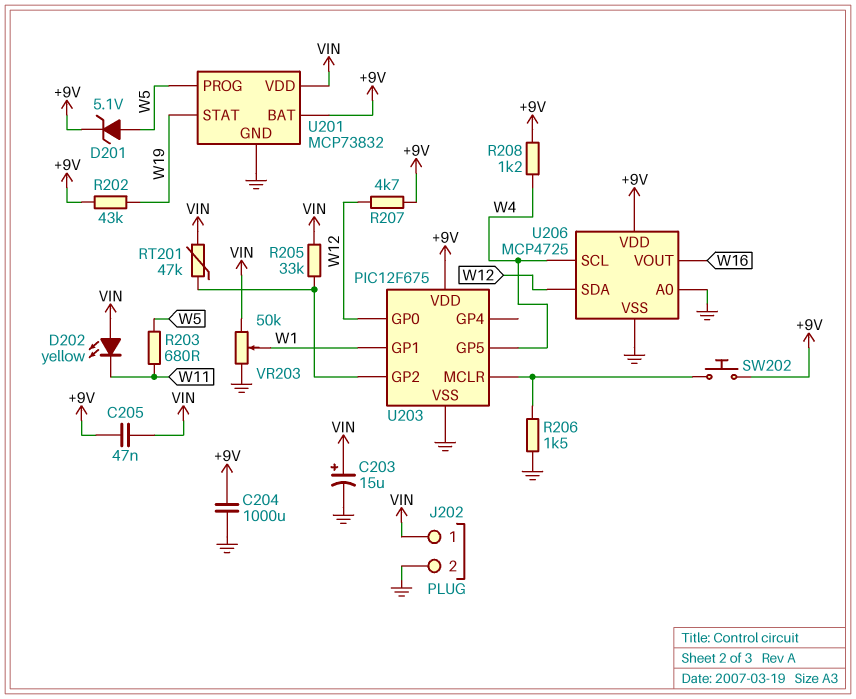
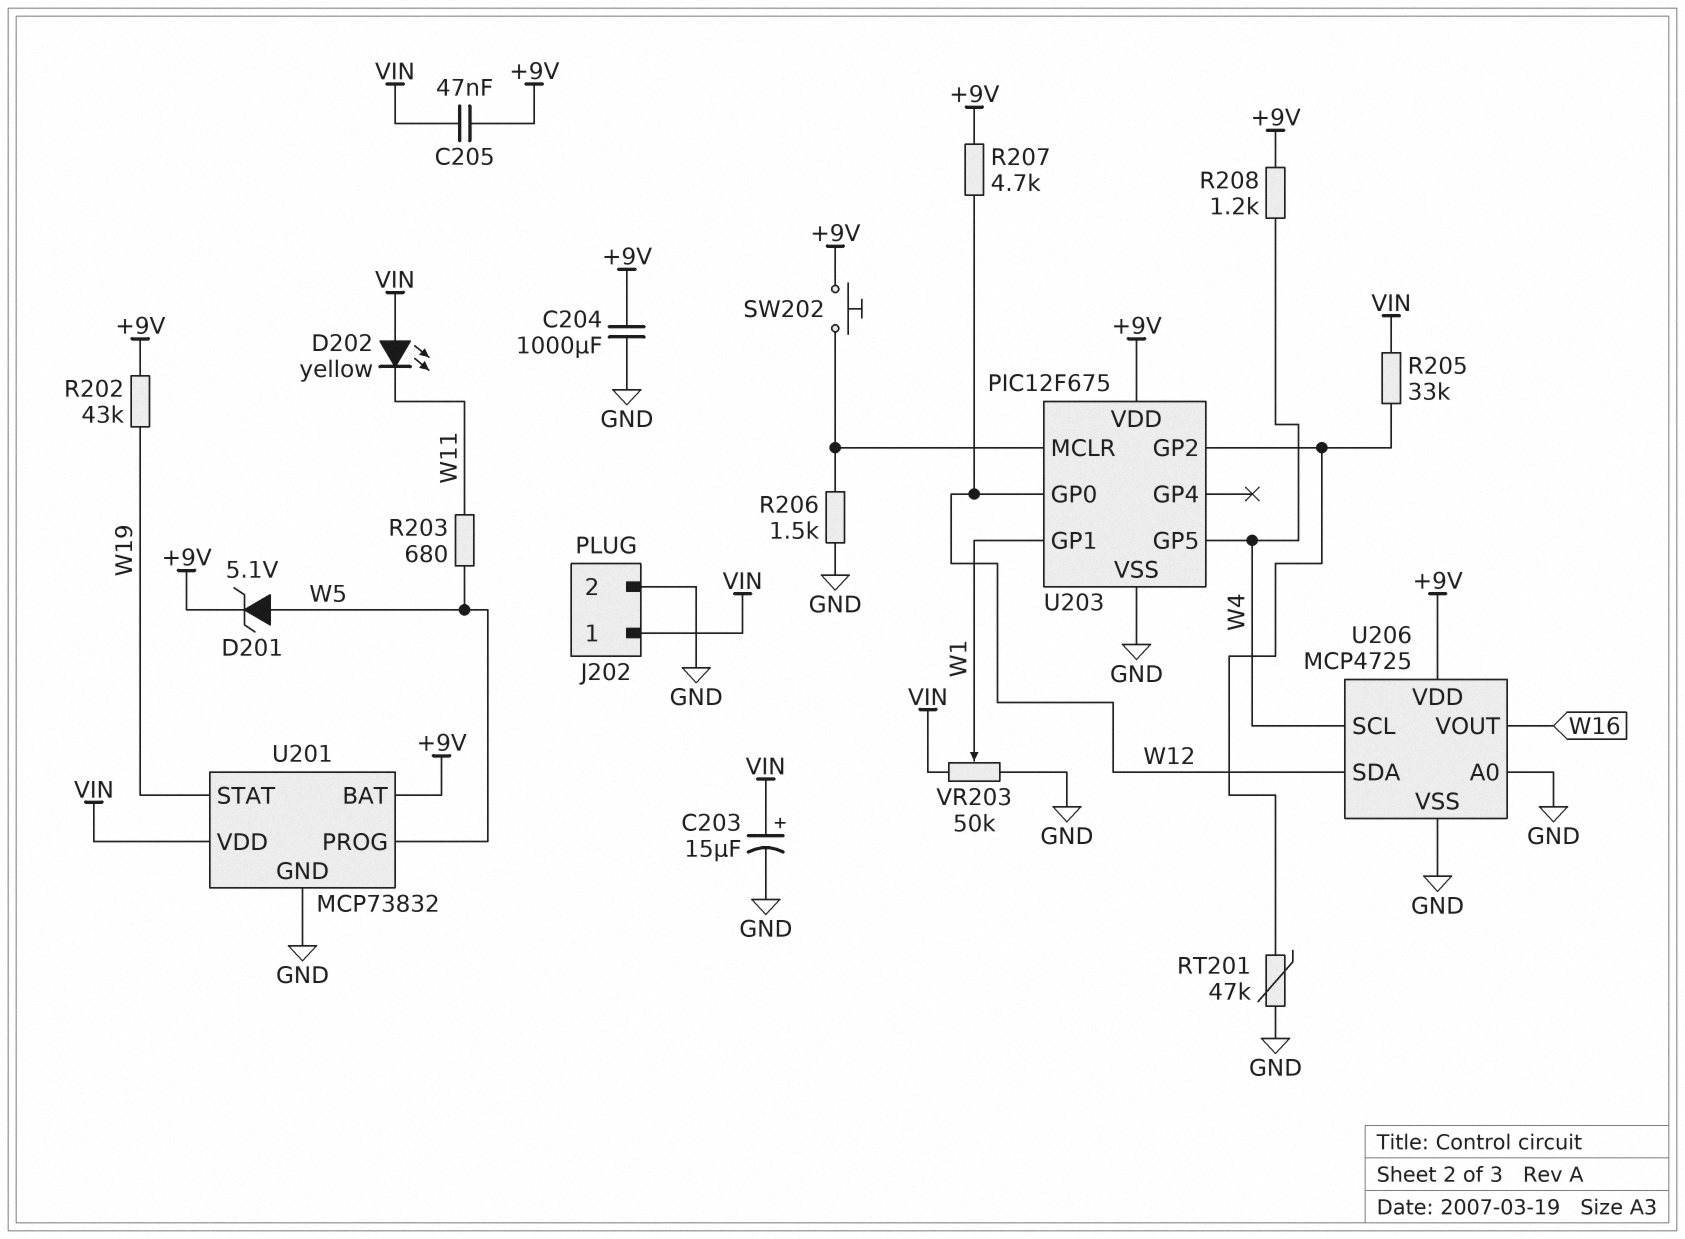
RT201: 47k (U203/GP2, VIN) -> 47k (GND, U203/GP2)

